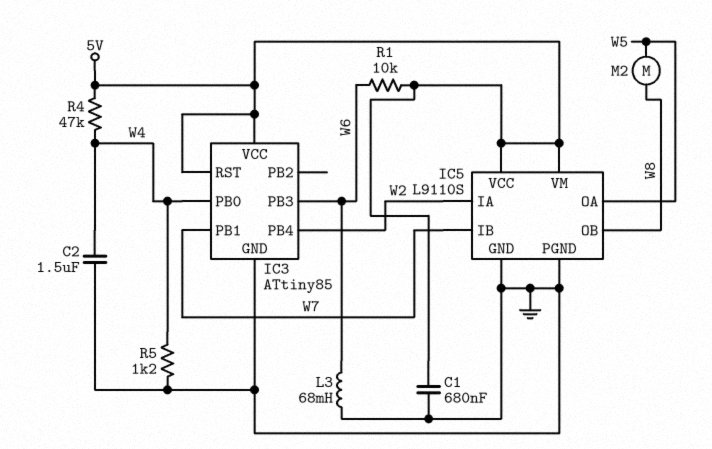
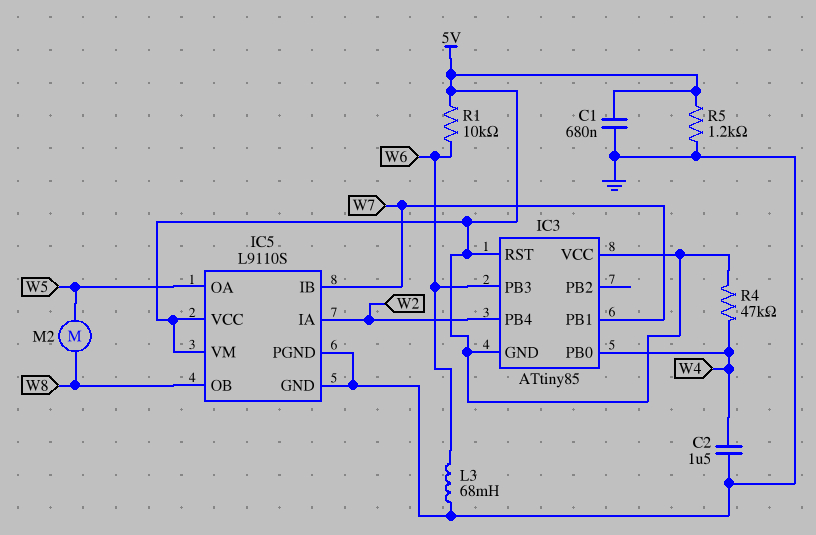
IC3 pin GND: GND -> 5V
R5: 1.2k (GND, W4) -> 1.2k (5V, GND)

